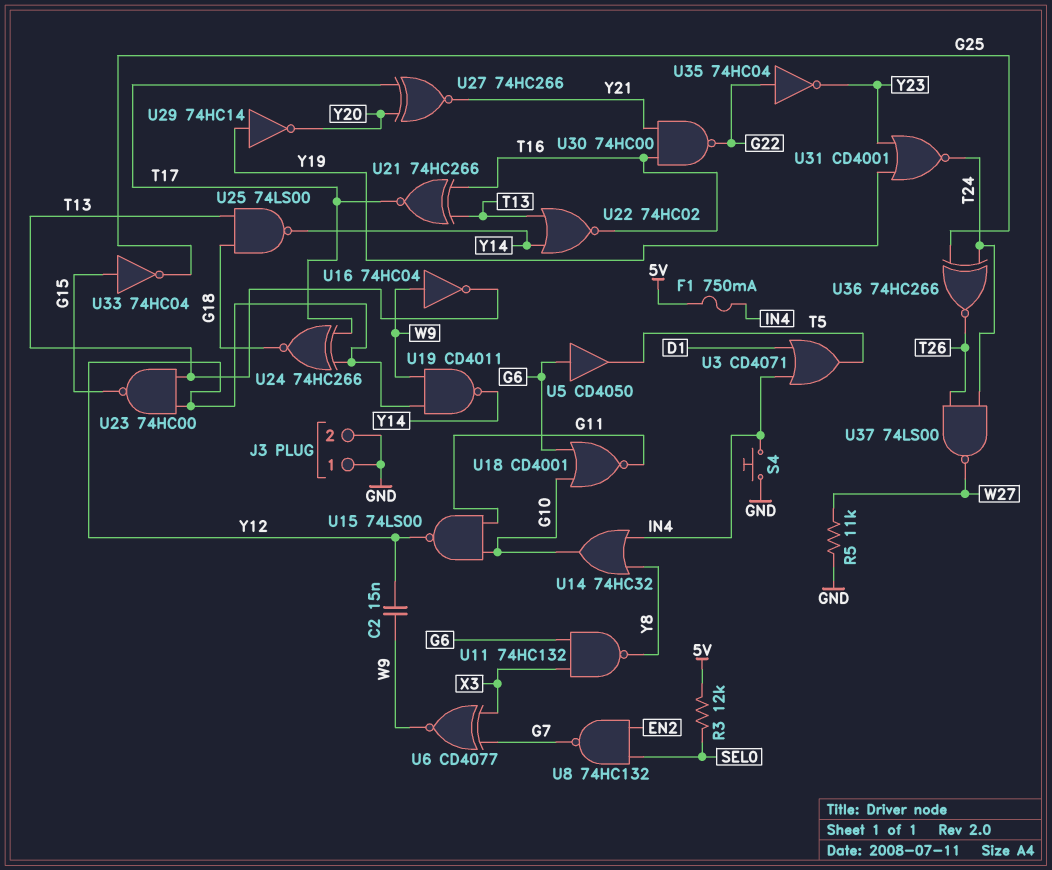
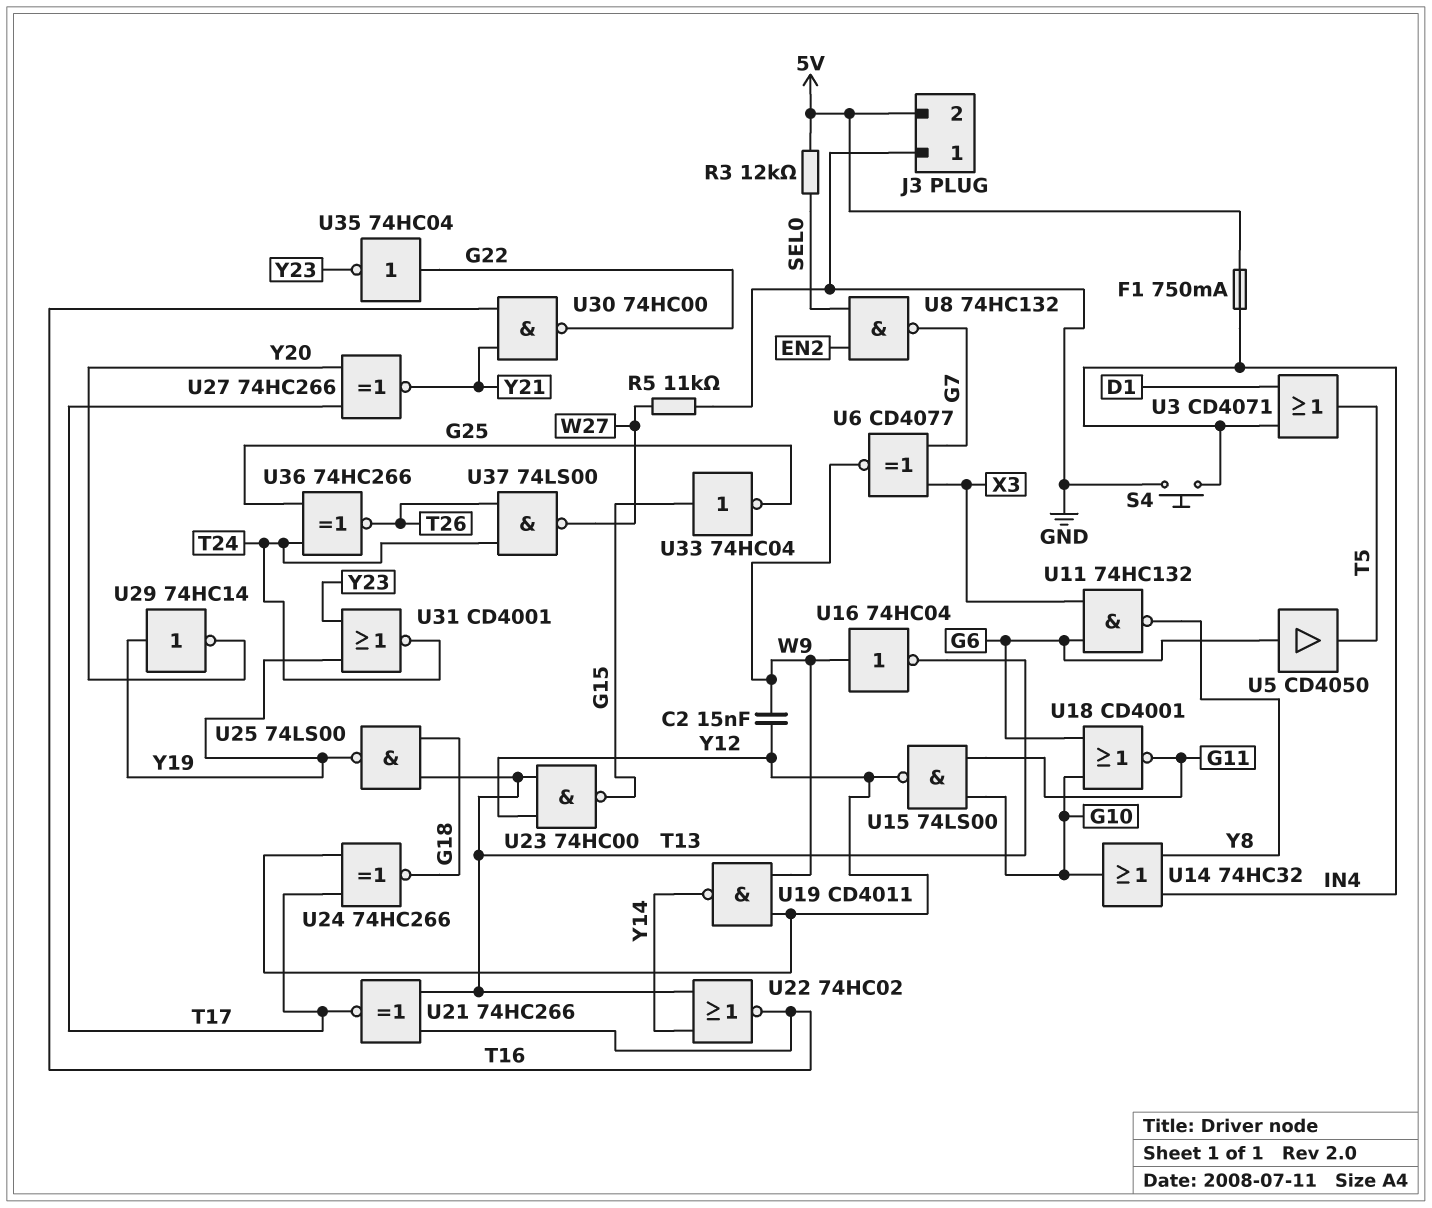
J3 pin 2: GND -> 5V
U25: NAND 74LS00 (in G18, in T13, out Y14) -> NAND 74LS00 (in G18, in T13, out Y19)

